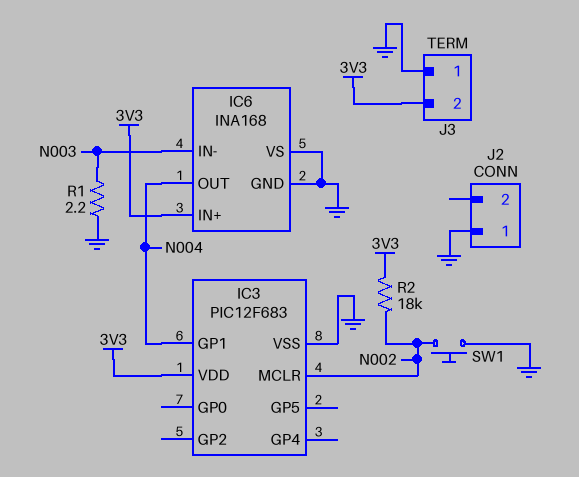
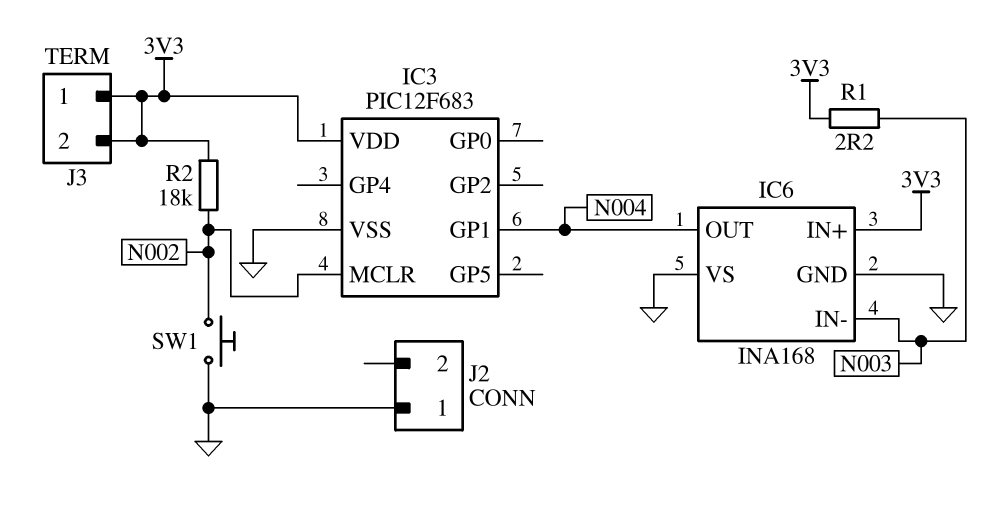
J3 pin 1: GND -> 3V3
R1: 2.2 (GND, N003) -> 2.2 (3V3, N003)

